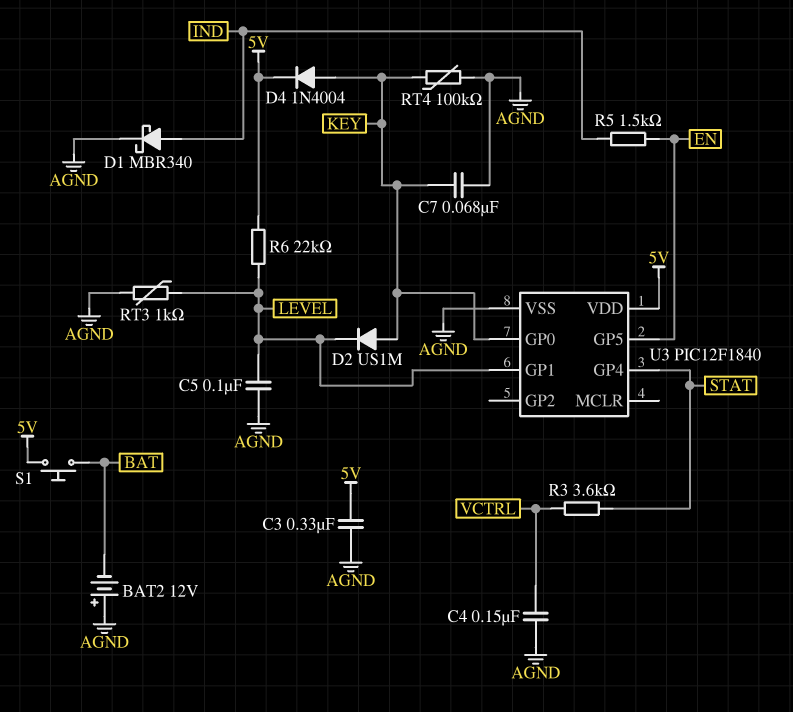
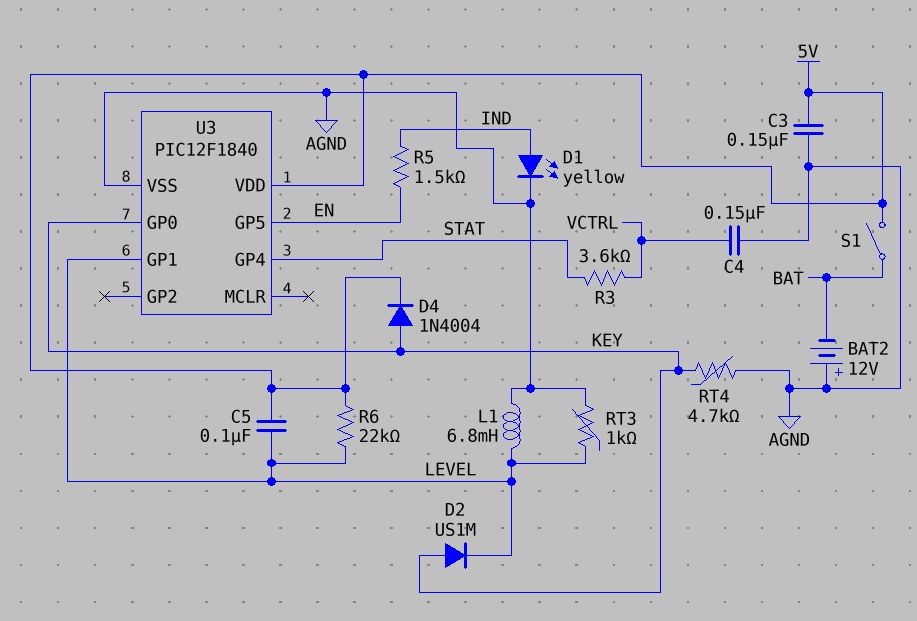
C3: 330nF (5V, AGND) -> 150nF (5V, AGND)
C5: 100nF (AGND, LEVEL) -> 100nF (5V, LEVEL)
C7: 68nF (AGND, KEY) -> none
D1: schottky MBR340 (A IND, K AGND) -> LED yellow (A IND, K AGND)
L1: none -> 6.8mH (AGND, LEVEL)
RT4: 100k (AGND, KEY) -> 4.7k (AGND, KEY)
S1: button (5V, BAT) -> switch (5V, BAT)

